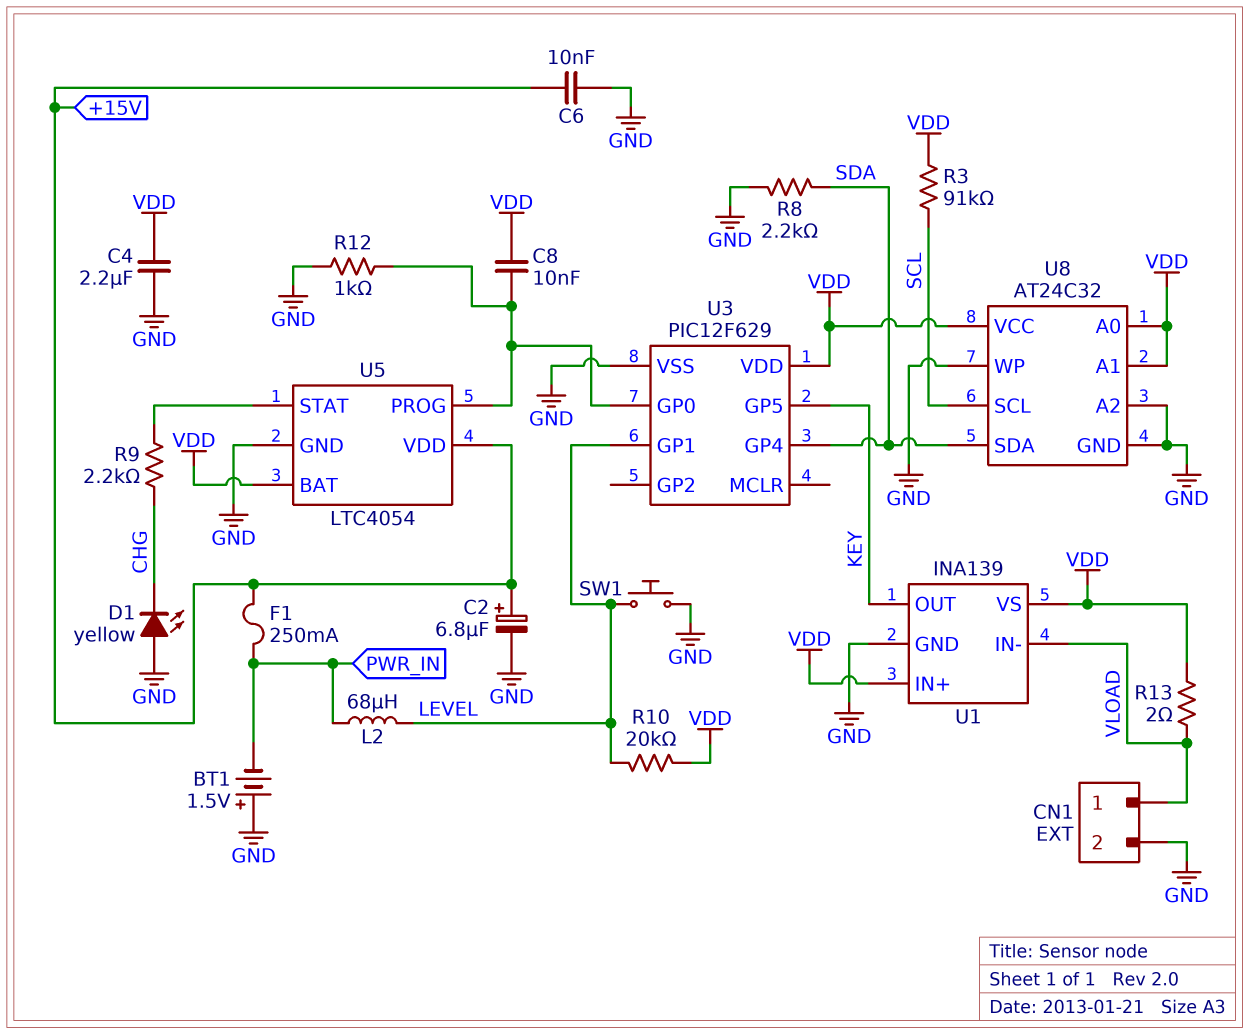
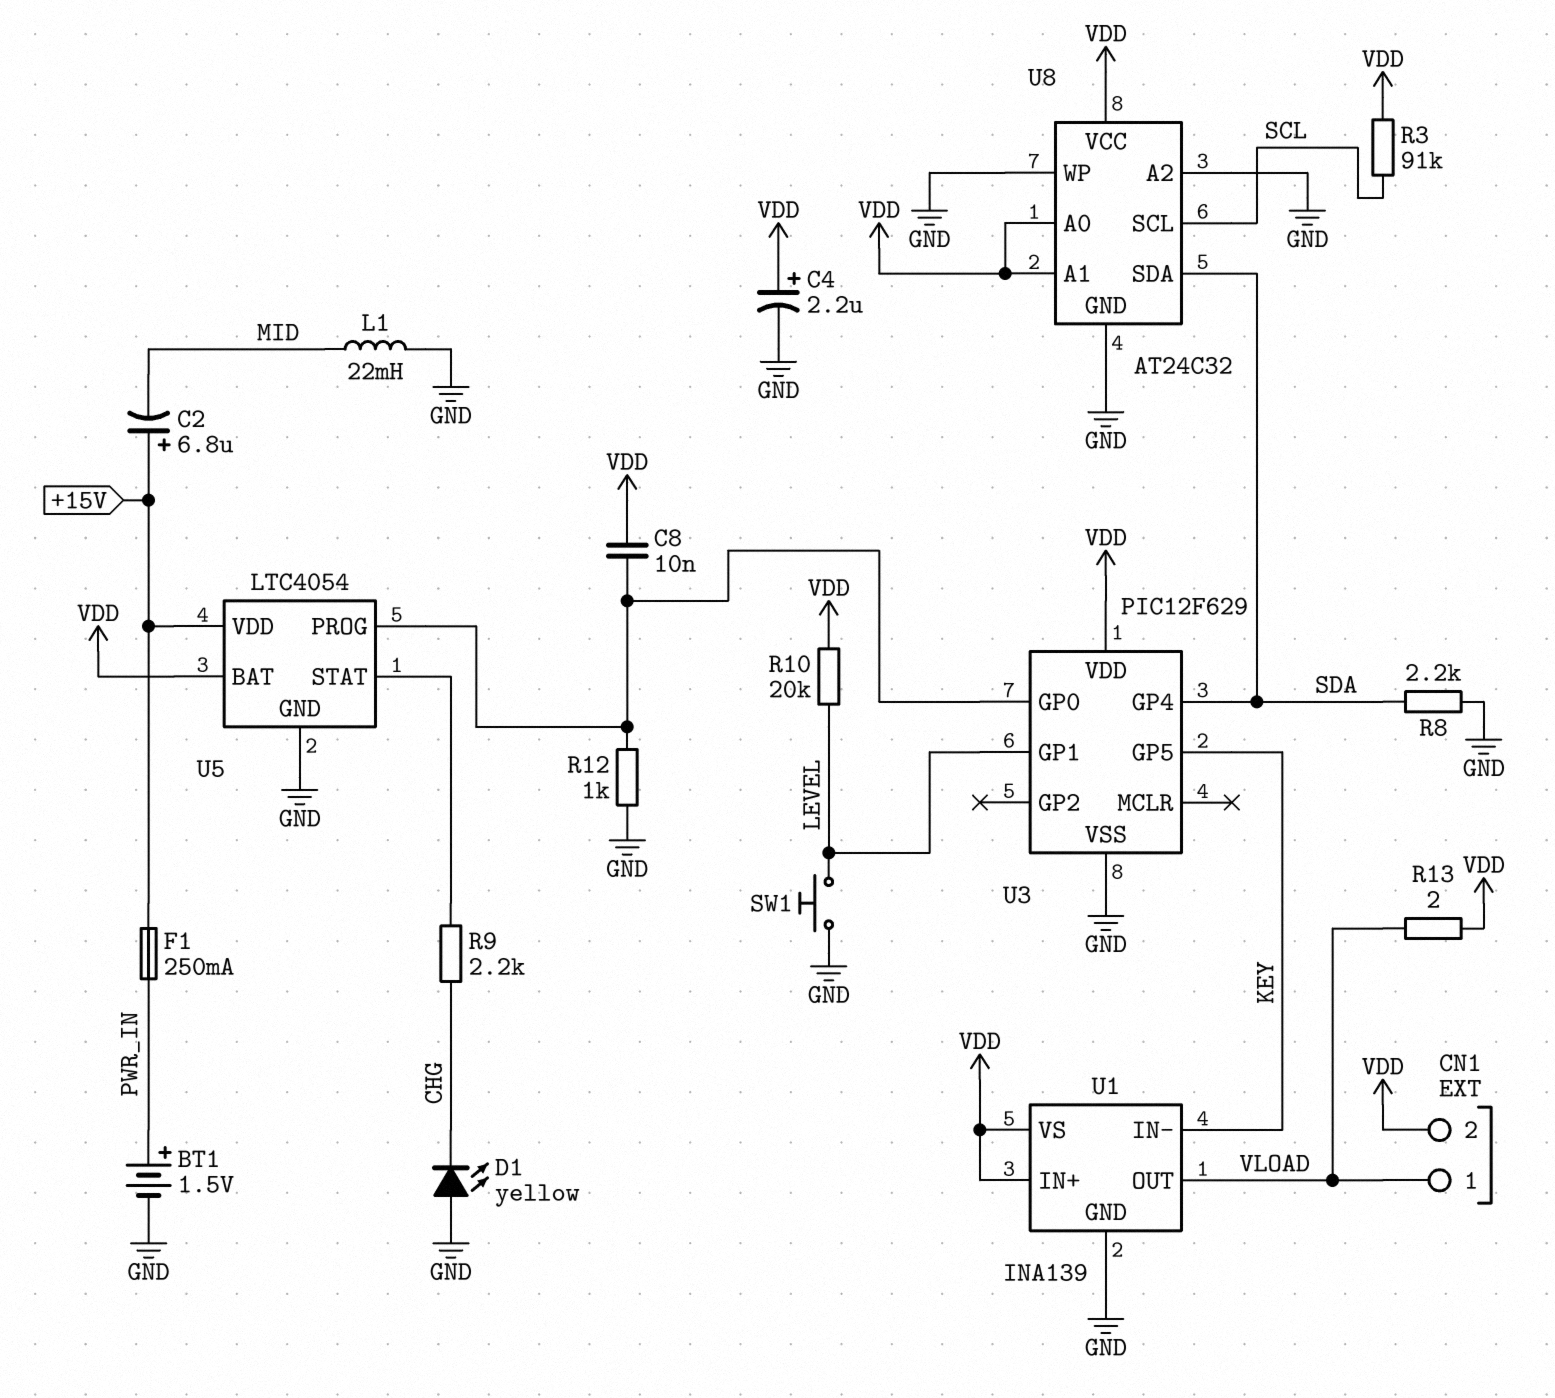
BT1: 1.5V (plus GND, minus PWR_IN) -> 1.5V (plus PWR_IN, minus GND)
C2: 6.8uF (plus +15V, minus GND) -> 6.8uF (plus +15V, minus MID)
C4: 2.2uF (GND, VDD) -> 2.2uF (plus VDD, minus GND)
C6: 10nF (+15V, GND) -> none
CN1 pin 2: GND -> VDD
L1: none -> 22mH (GND, MID)
L2: 68uH (LEVEL, PWR_IN) -> none
U1 pin IN-: VLOAD -> KEY
U1 pin OUT: KEY -> VLOAD

